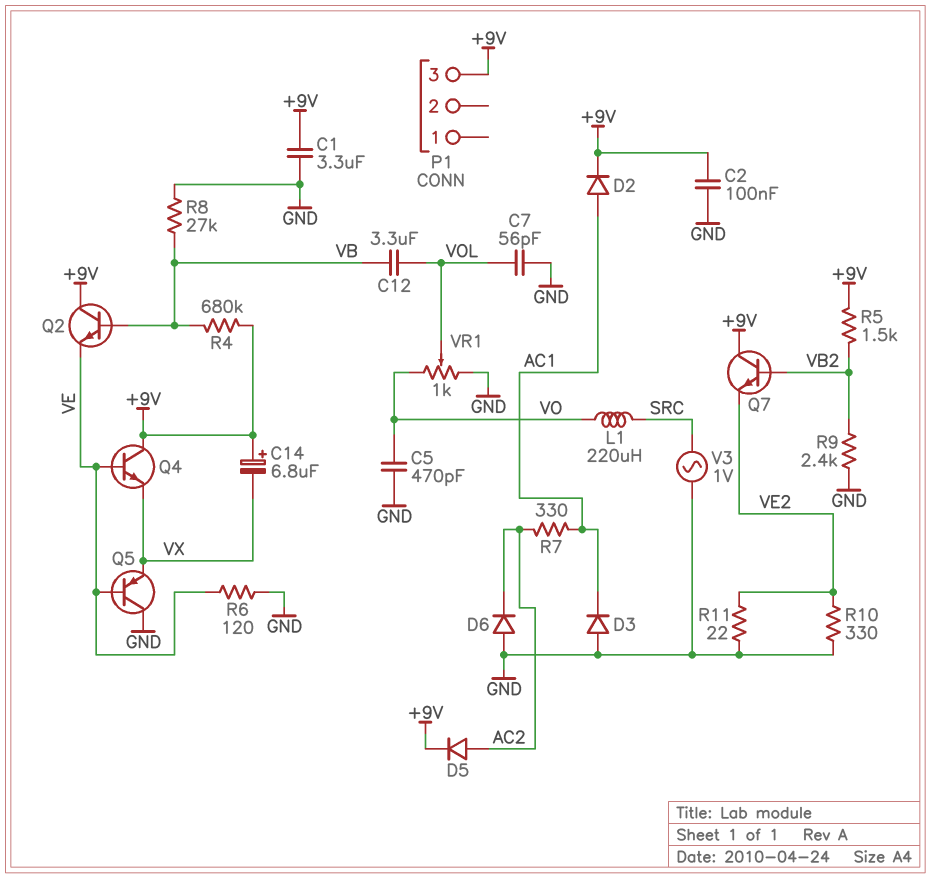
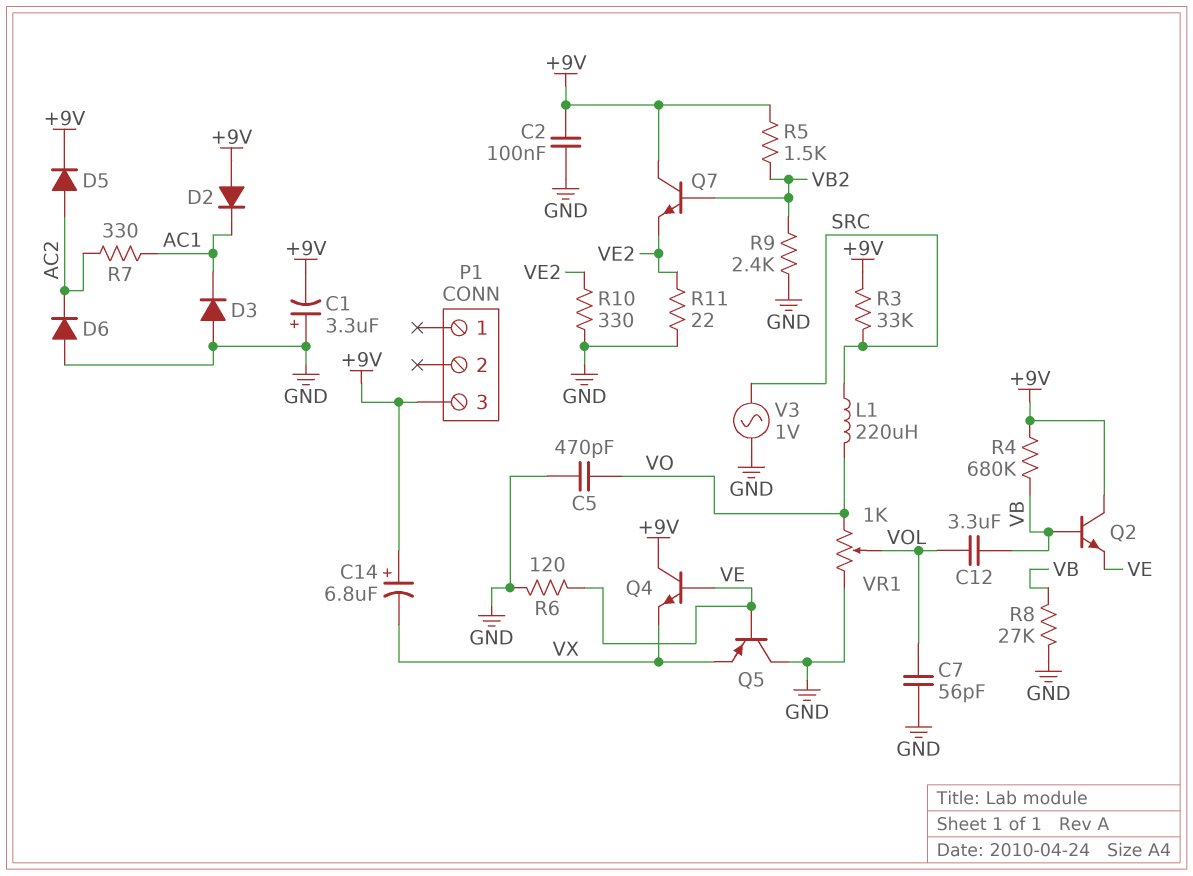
C1: 3.3uF (+9V, GND) -> 3.3uF (plus GND, minus +9V)
D2: diode (A AC1, K +9V) -> diode (A +9V, K AC1)
R3: none -> 33k (+9V, SRC)

